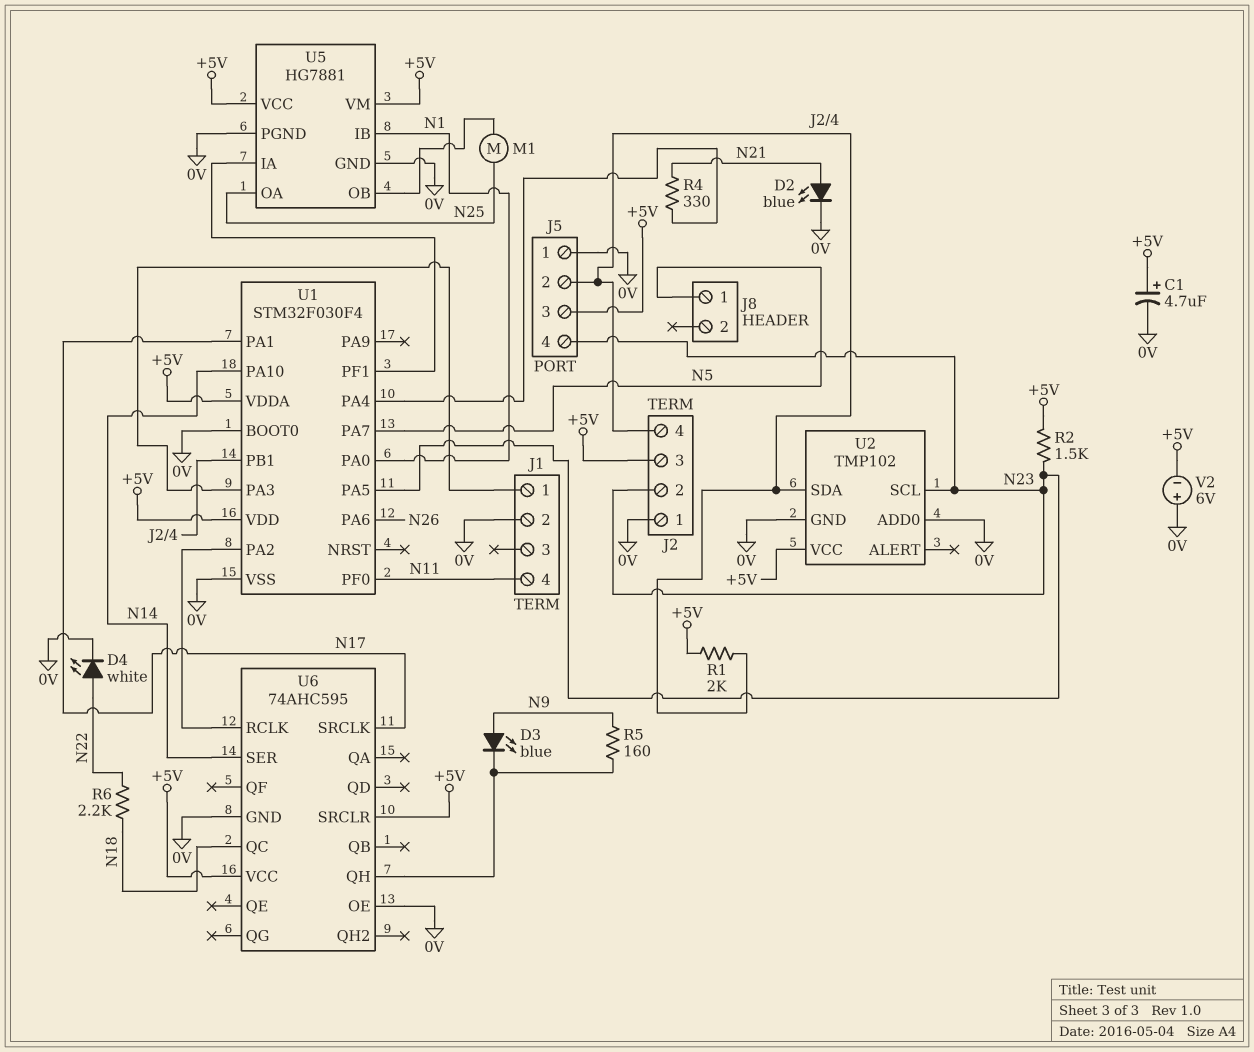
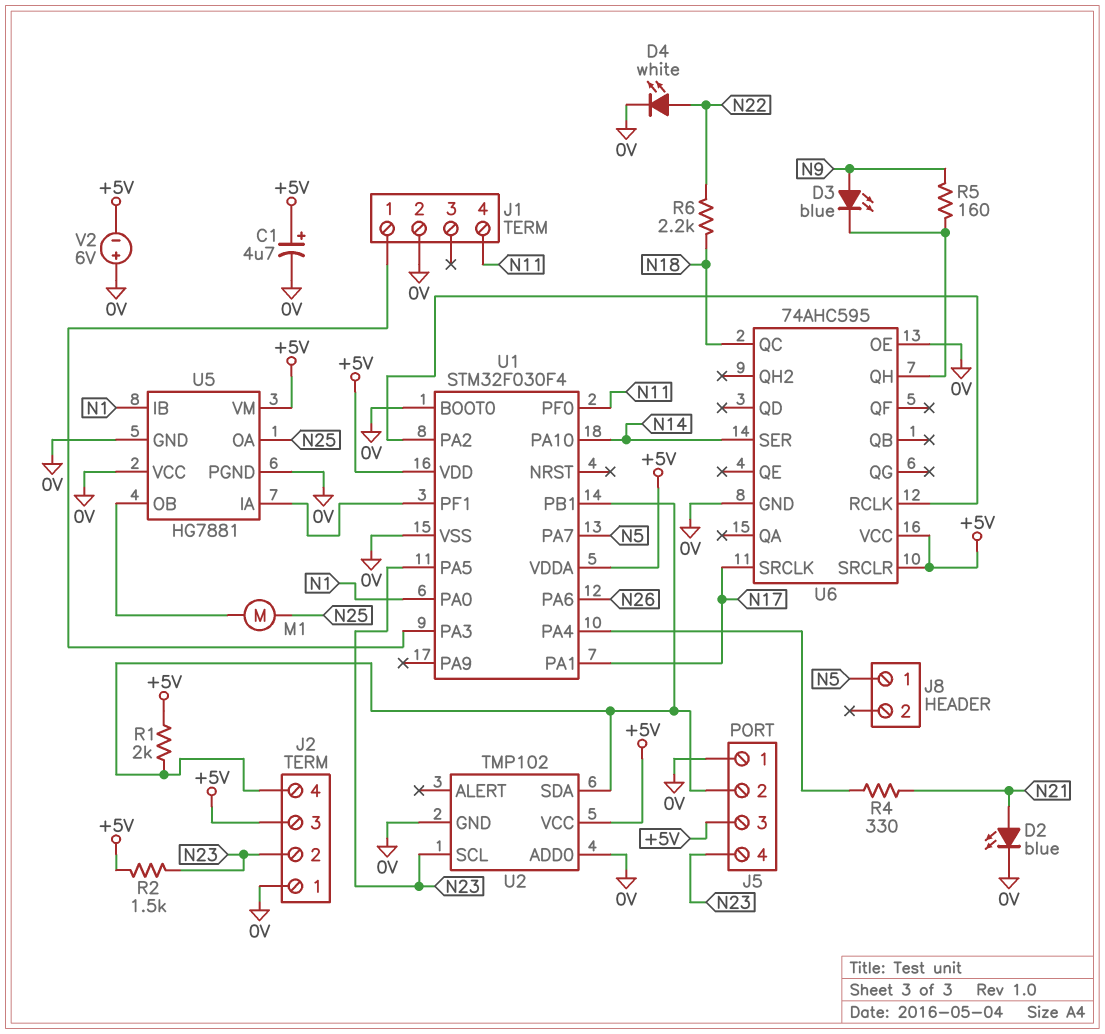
U5 pin VCC: +5V -> 0V

